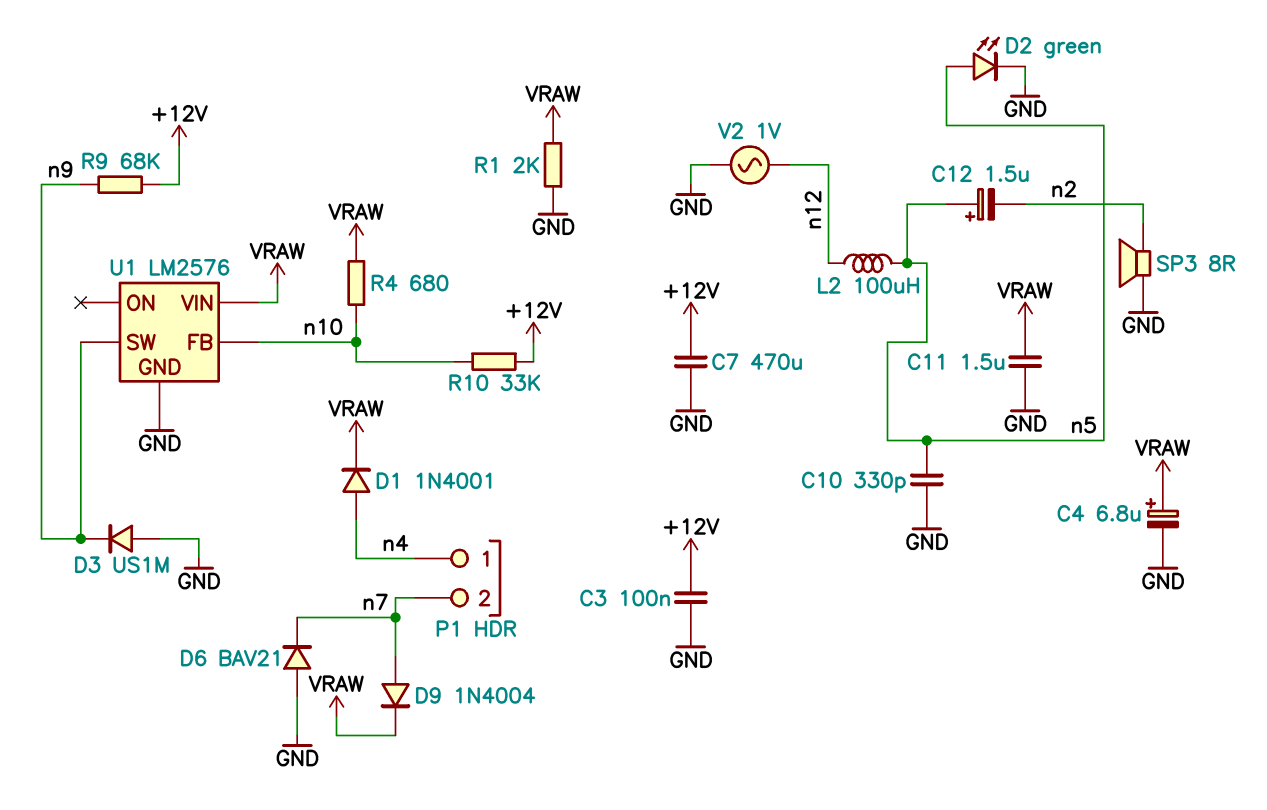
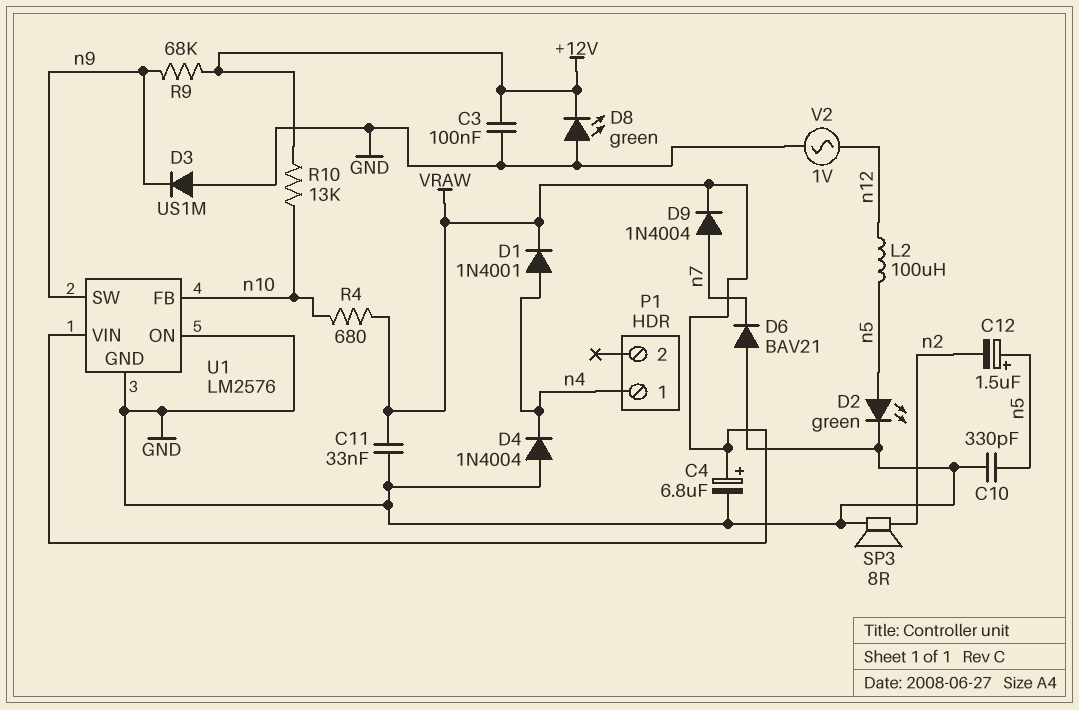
C7: 470uF (+12V, GND) -> none
C11: 1.5uF (GND, VRAW) -> 33nF (GND, VRAW)
D4: none -> diode 1N4004 (A GND, K n4)
D8: none -> LED green (A GND, K +12V)
P1 pin 2: n7 -> none
R1: 2k (GND, VRAW) -> none
R10: 33k (+12V, n10) -> 13k (+12V, n10)
U1 pin ON: none -> GND

